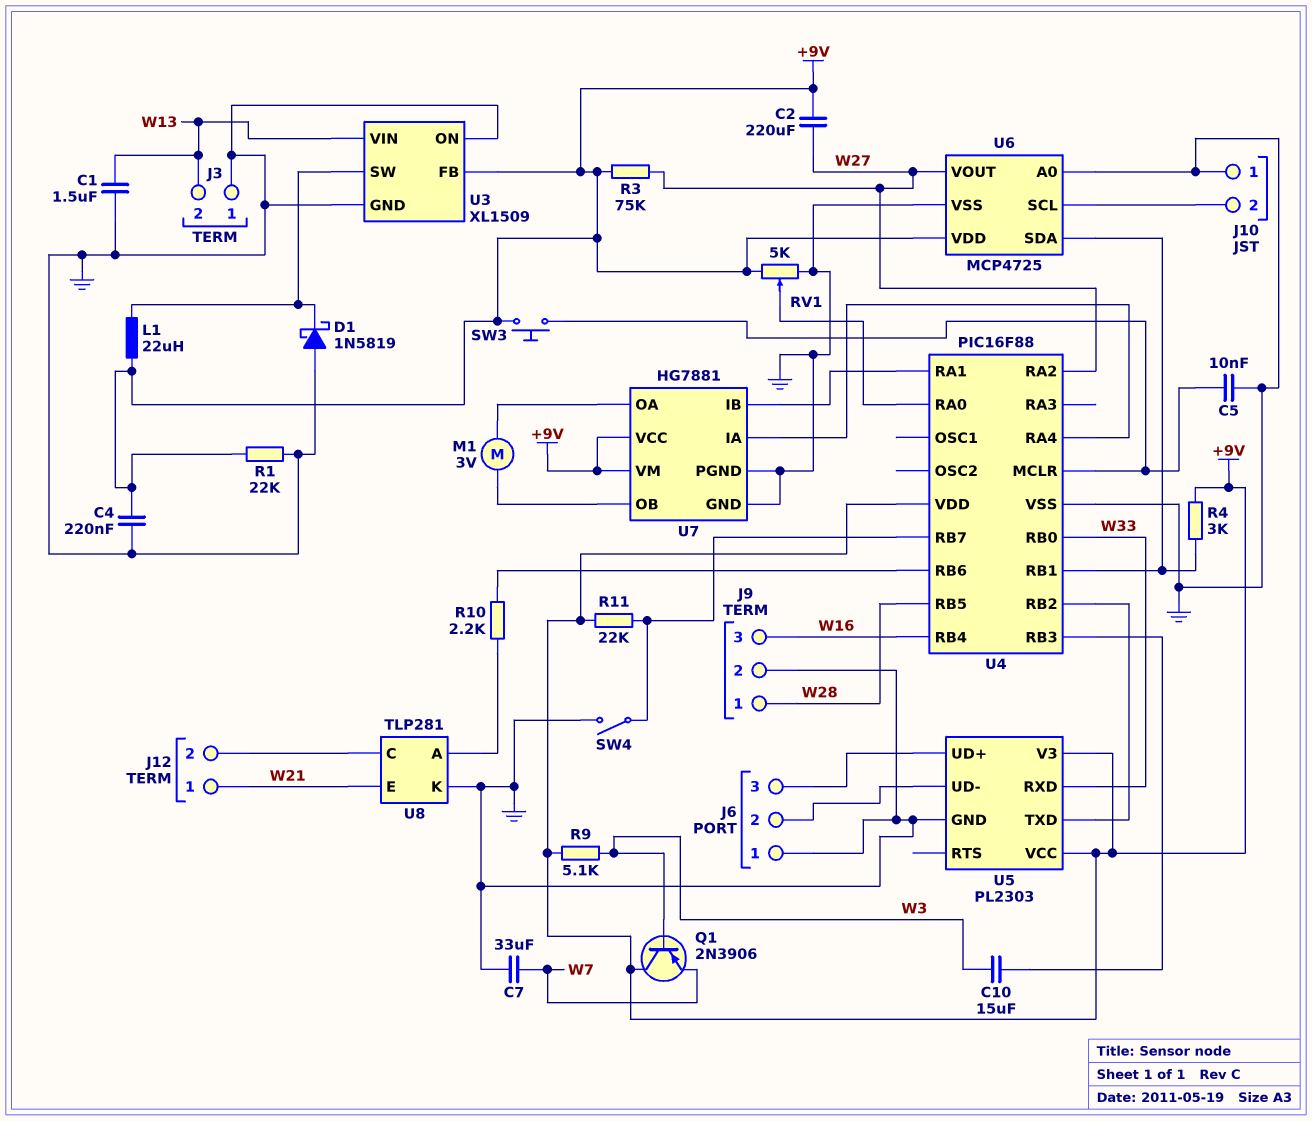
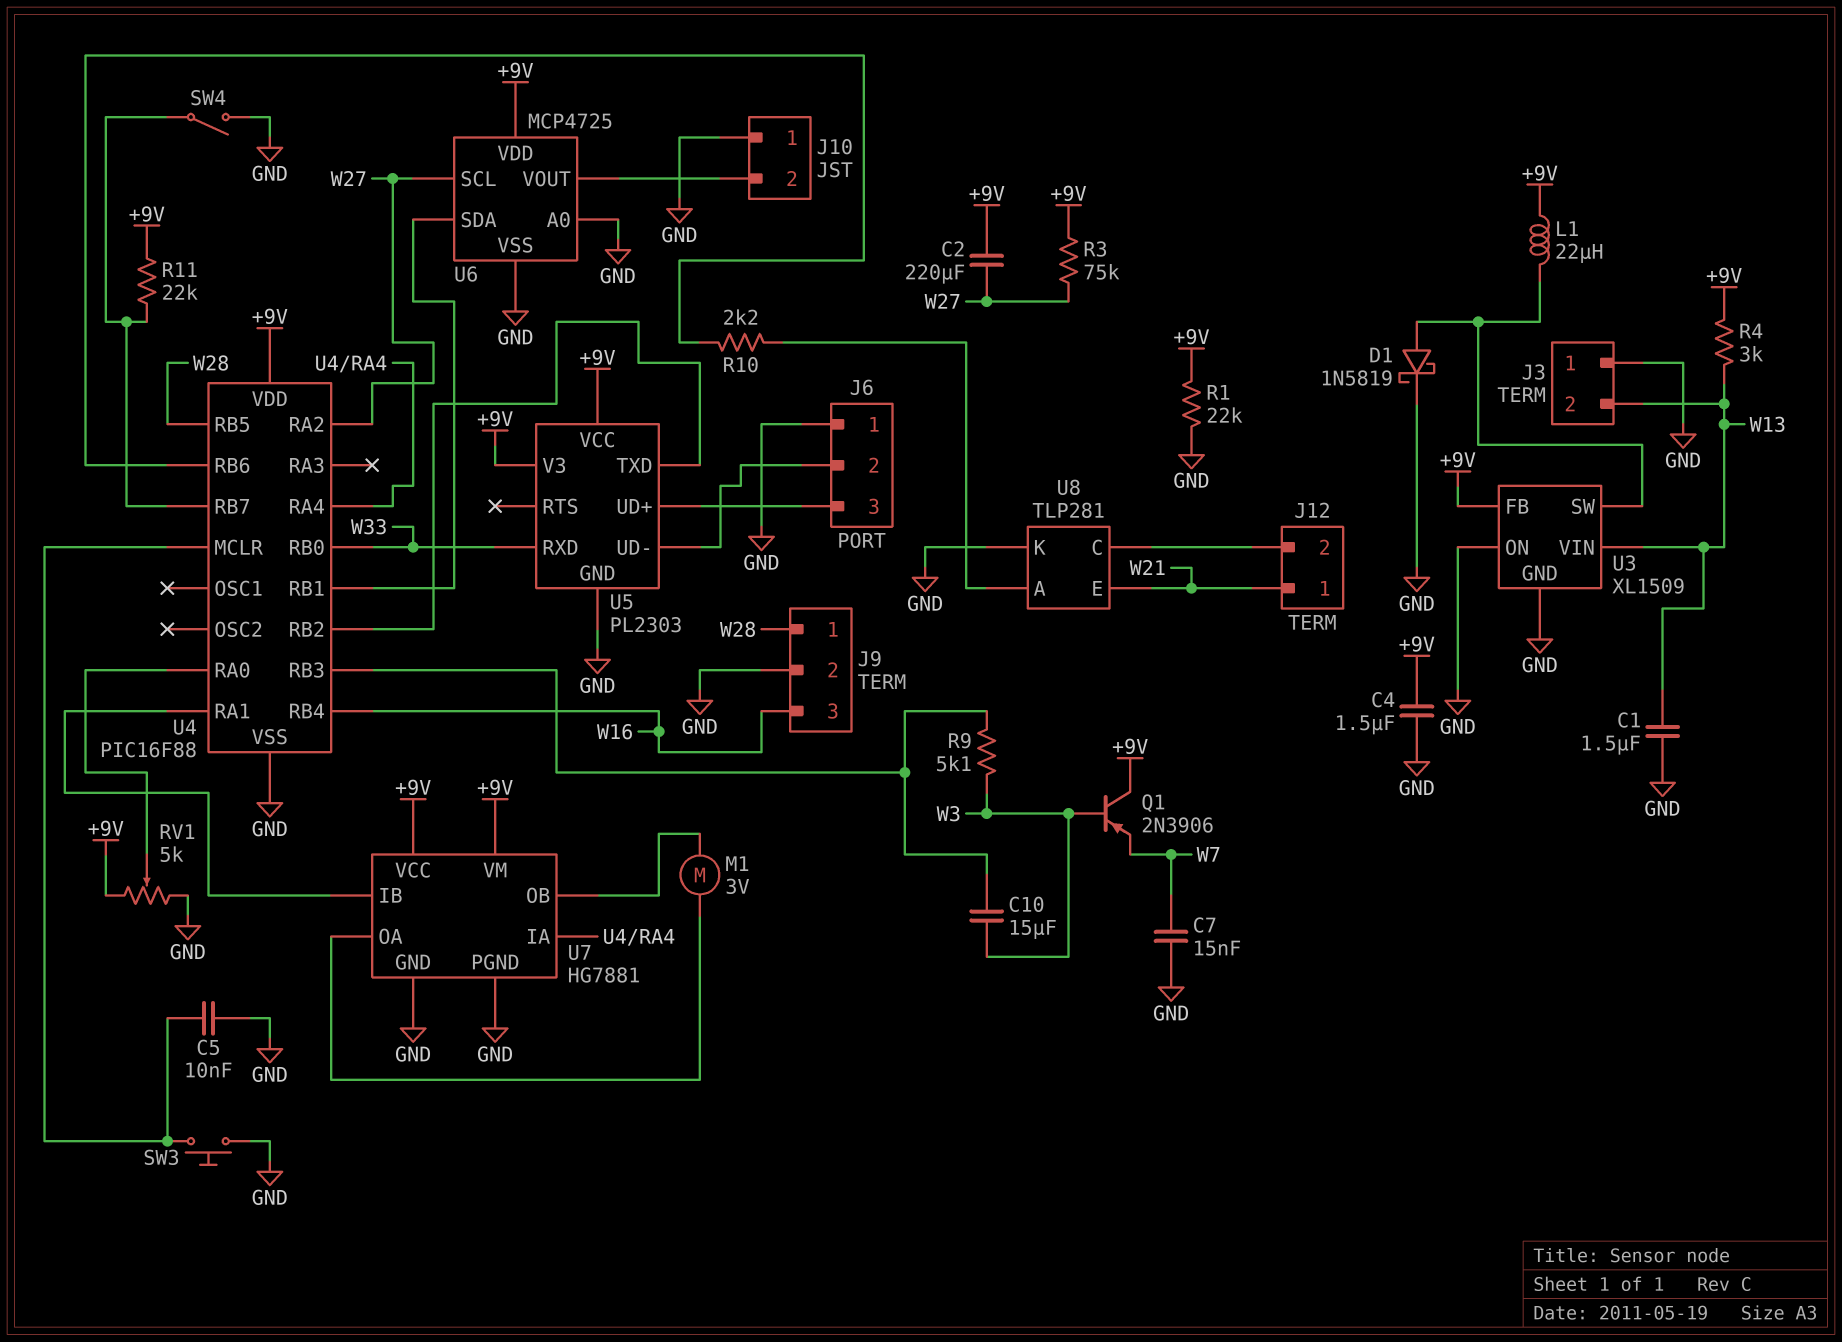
C4: 220nF (+9V, GND) -> 1.5uF (+9V, GND)
C7: 33uF (GND, W7) -> 15nF (GND, W7)
D1: schottky 1N5819 (A GND, K U3/SW) -> schottky 1N5819 (A U3/SW, K GND)
R4: 3k (+9V, U4/RB1) -> 3k (+9V, W13)
R9: 5.1k (+9V, W3) -> 5.1k (U4/RB3, W3)
SW3: button (+9V, U4/MCLR) -> button (GND, U4/MCLR)
U6 pin SCL: J10/2 -> W27
U6 pin VOUT: W27 -> J10/2

